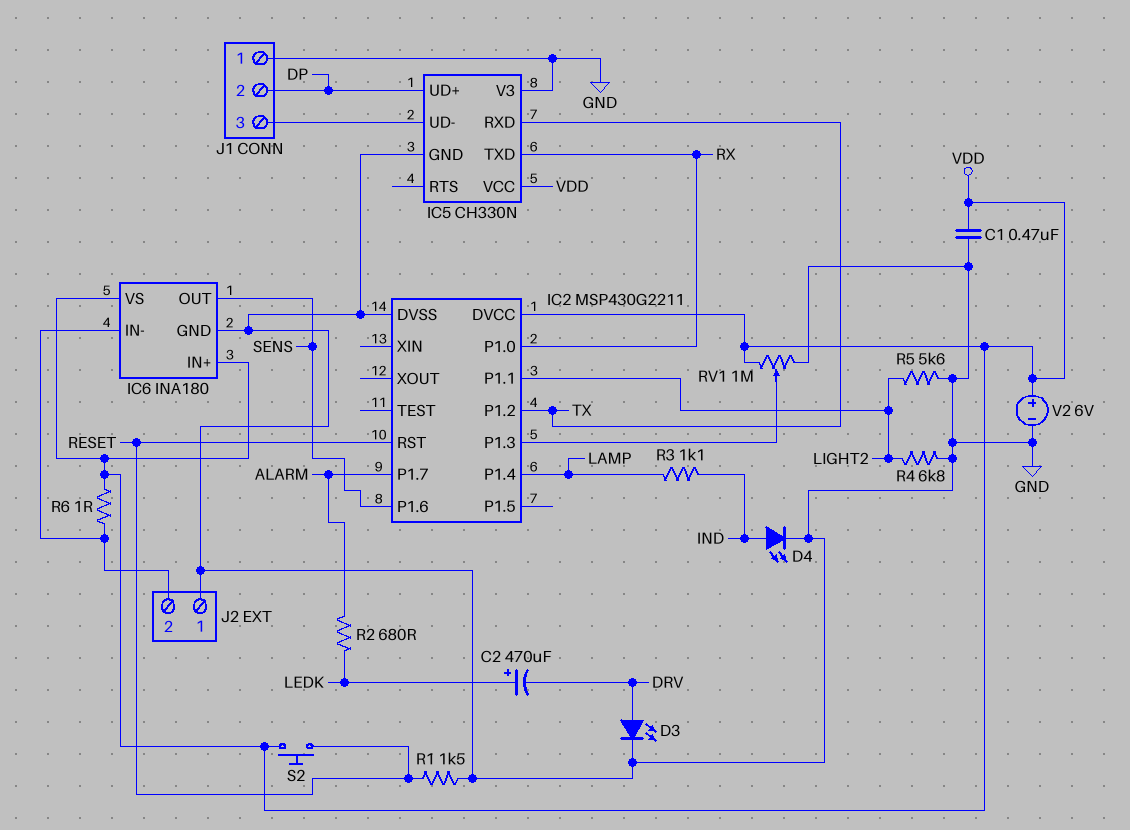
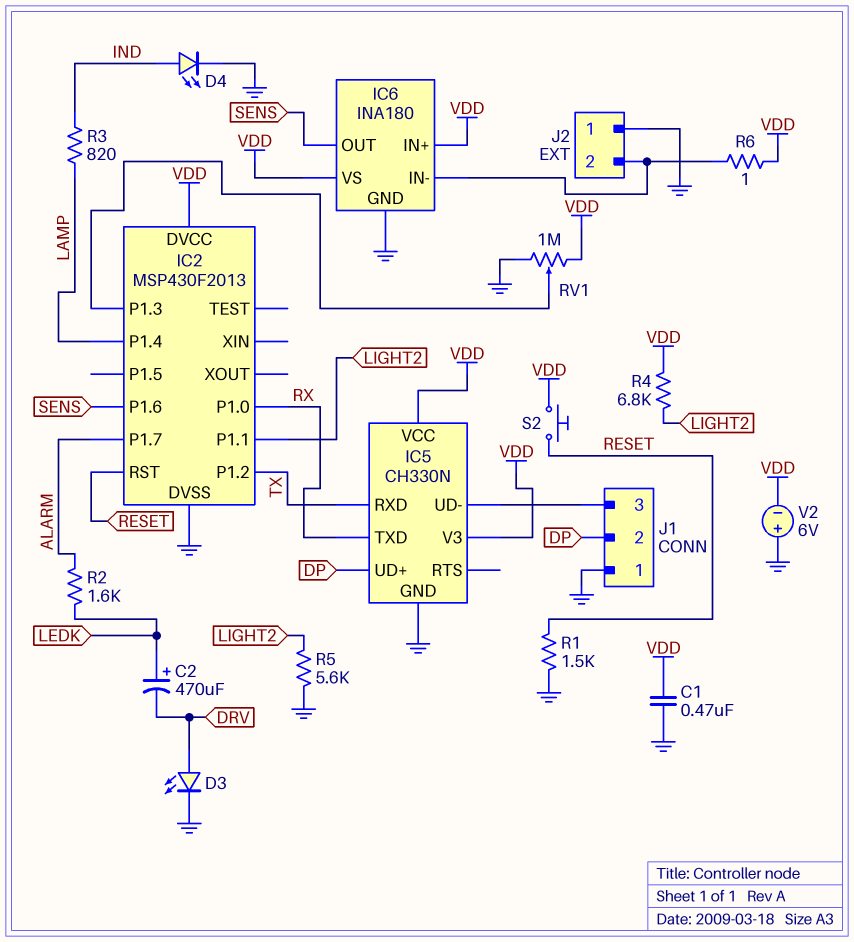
IC2: MSP430G2211 -> MSP430F2013
IC5 pin V3: GND -> VDD
R2: 680 (ALARM, LEDK) -> 1.6k (ALARM, LEDK)
R3: 1.1k (IND, LAMP) -> 820 (IND, LAMP)
R4: 6.8k (GND, LIGHT2) -> 6.8k (LIGHT2, VDD)
V2: 6V (plus VDD, minus GND) -> 6V (plus GND, minus VDD)

